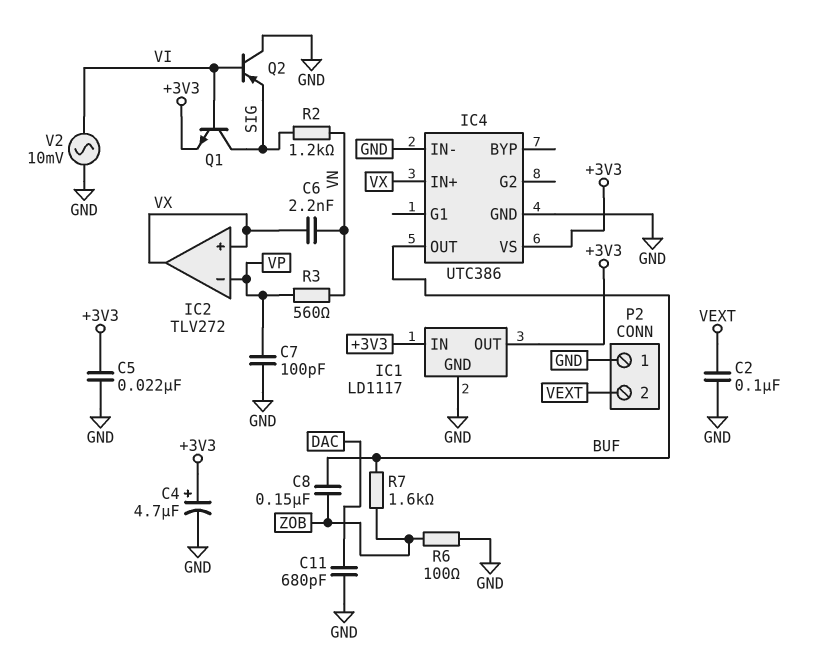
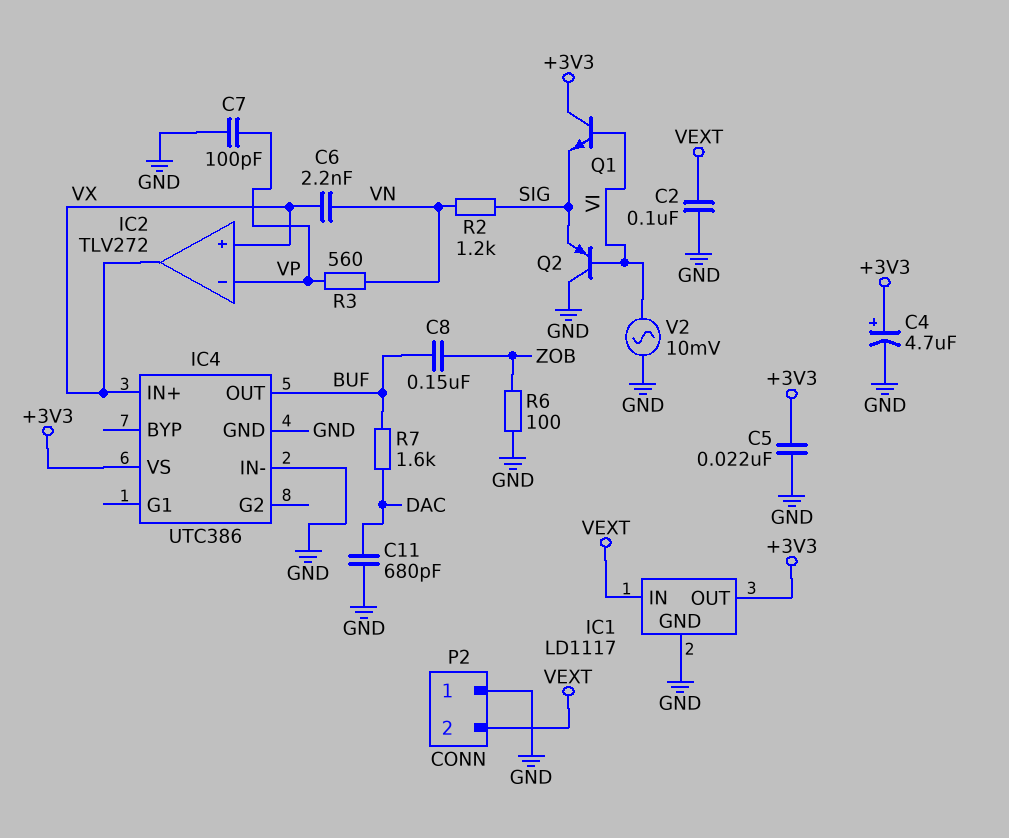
IC1 pin IN: +3V3 -> VEXT
Q1: NPN (B VI, C SIG, E +3V3) -> NPN (B VI, C +3V3, E SIG)
R7: 1.6k (BUF, ZOB) -> 1.6k (BUF, DAC)

